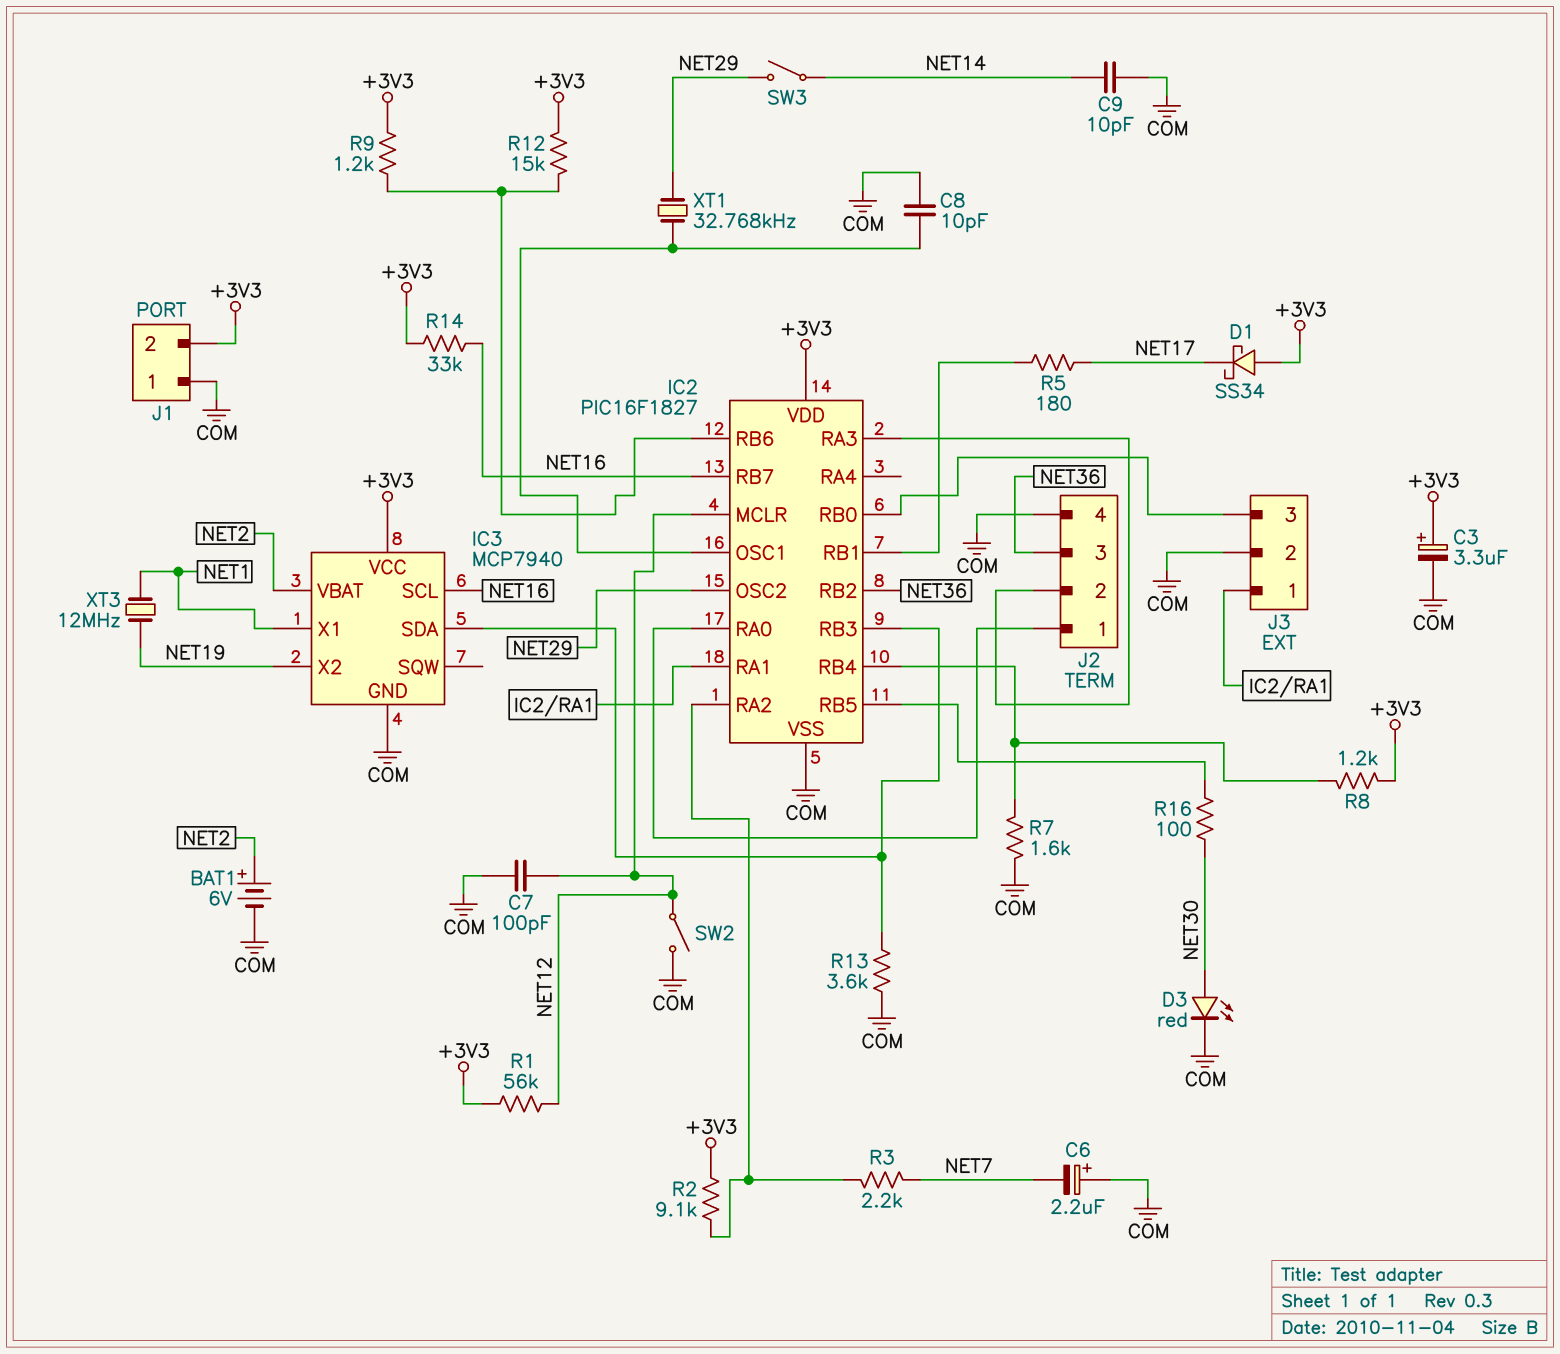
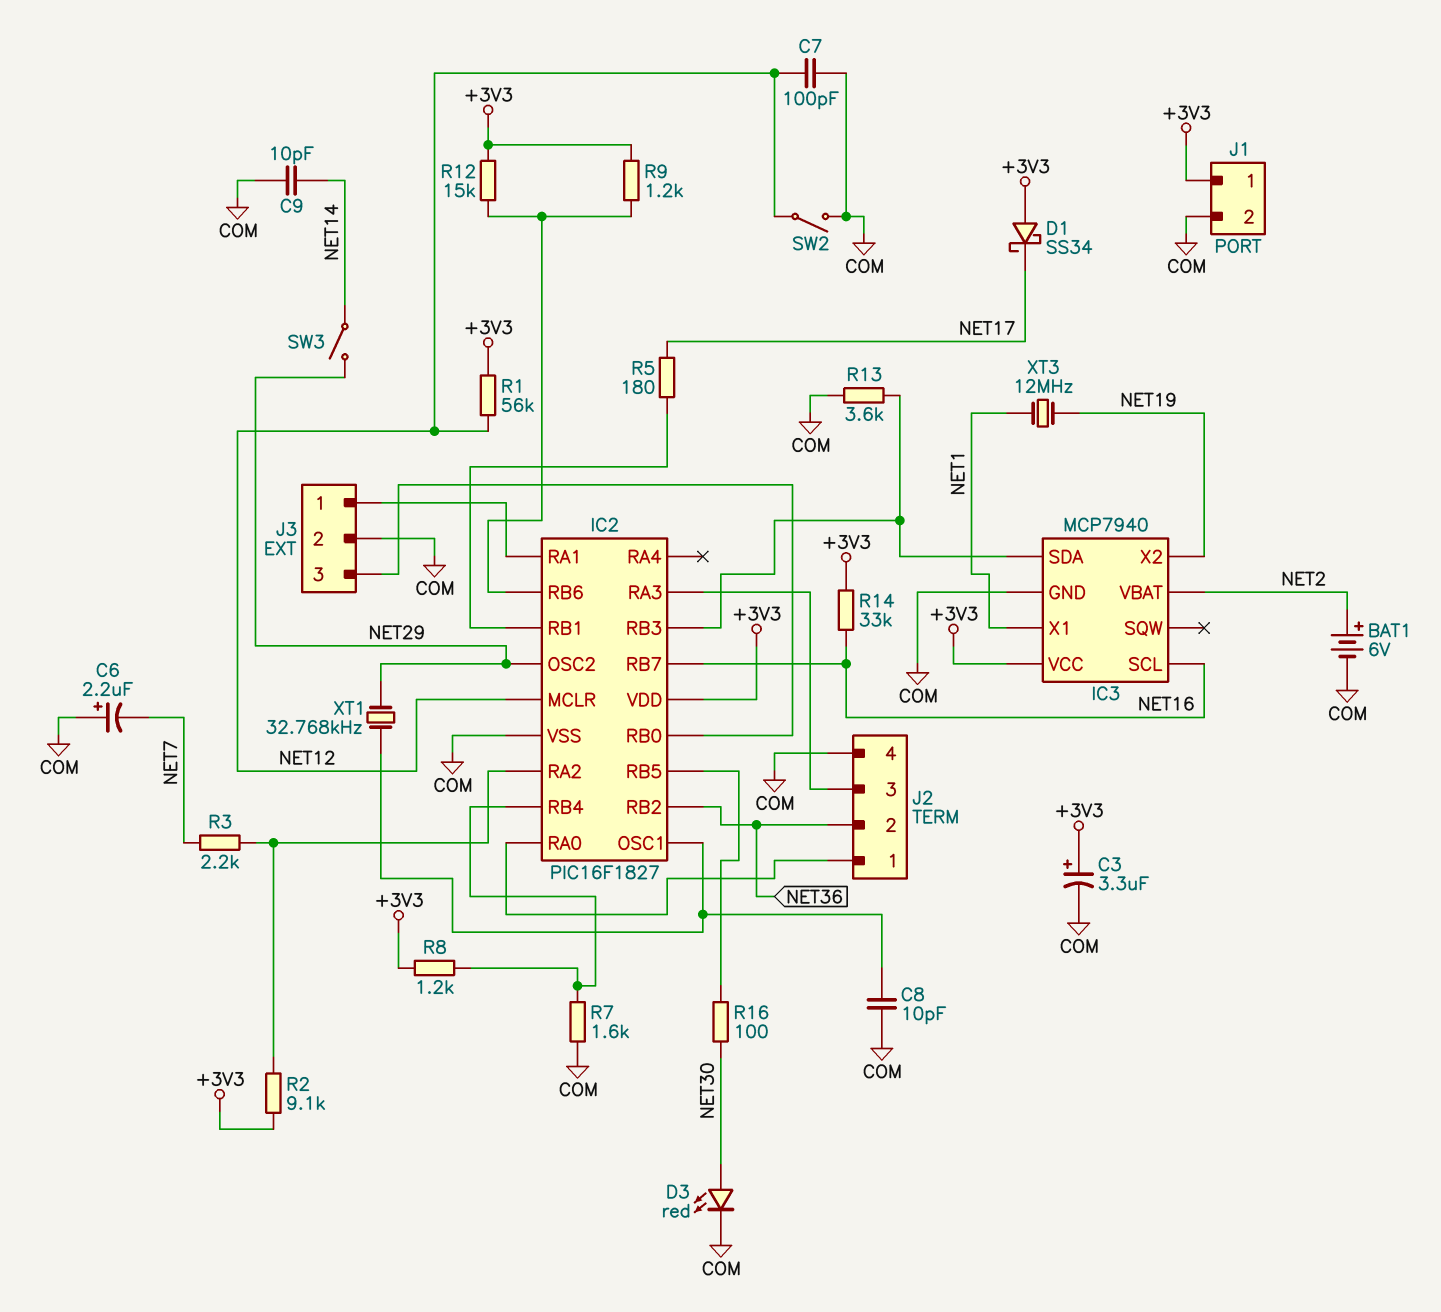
J1 pin 1: COM -> +3V3
J1 pin 2: +3V3 -> COM
J2 pin 2: IC2/RA3 -> NET36
J2 pin 3: NET36 -> IC2/RA3

